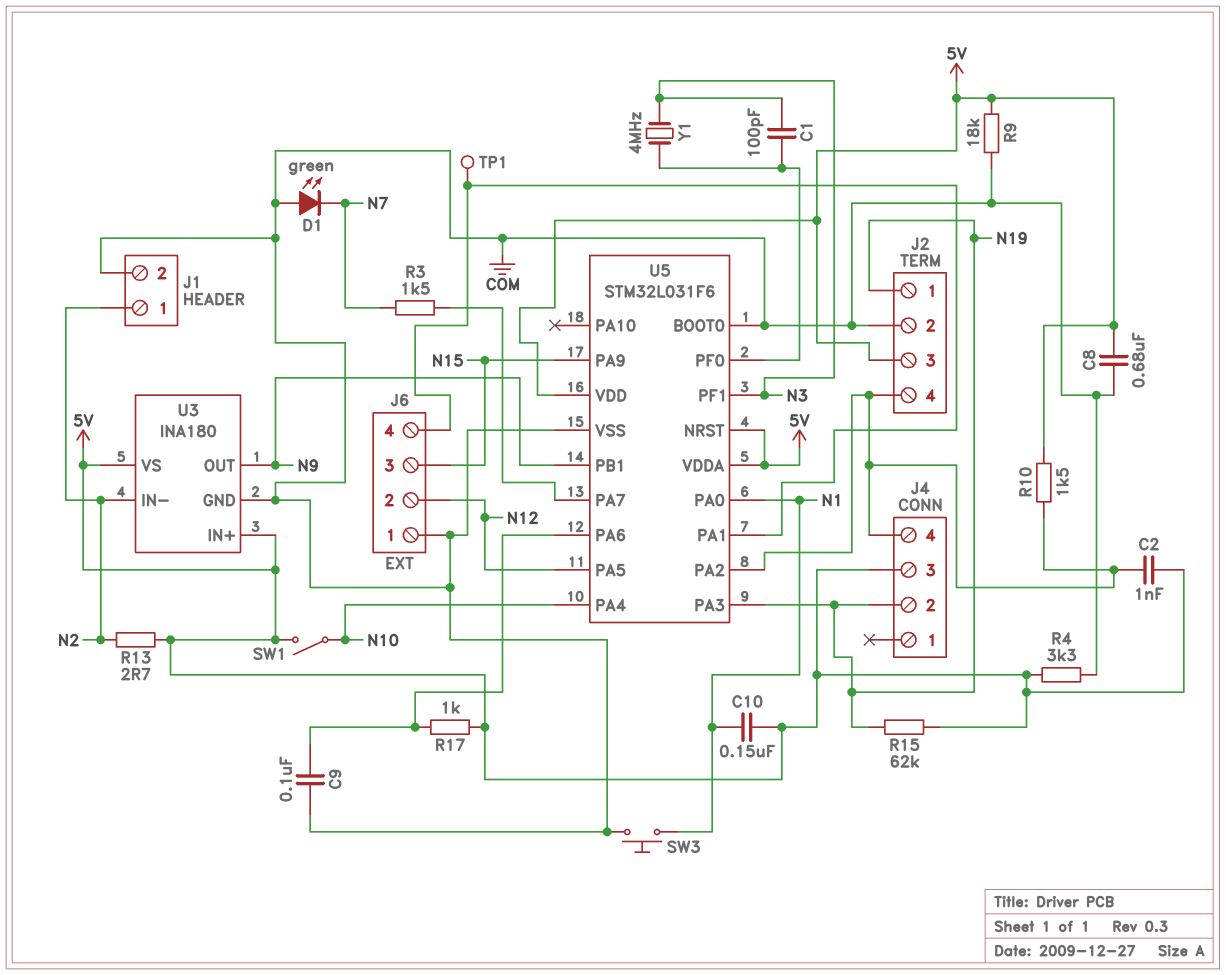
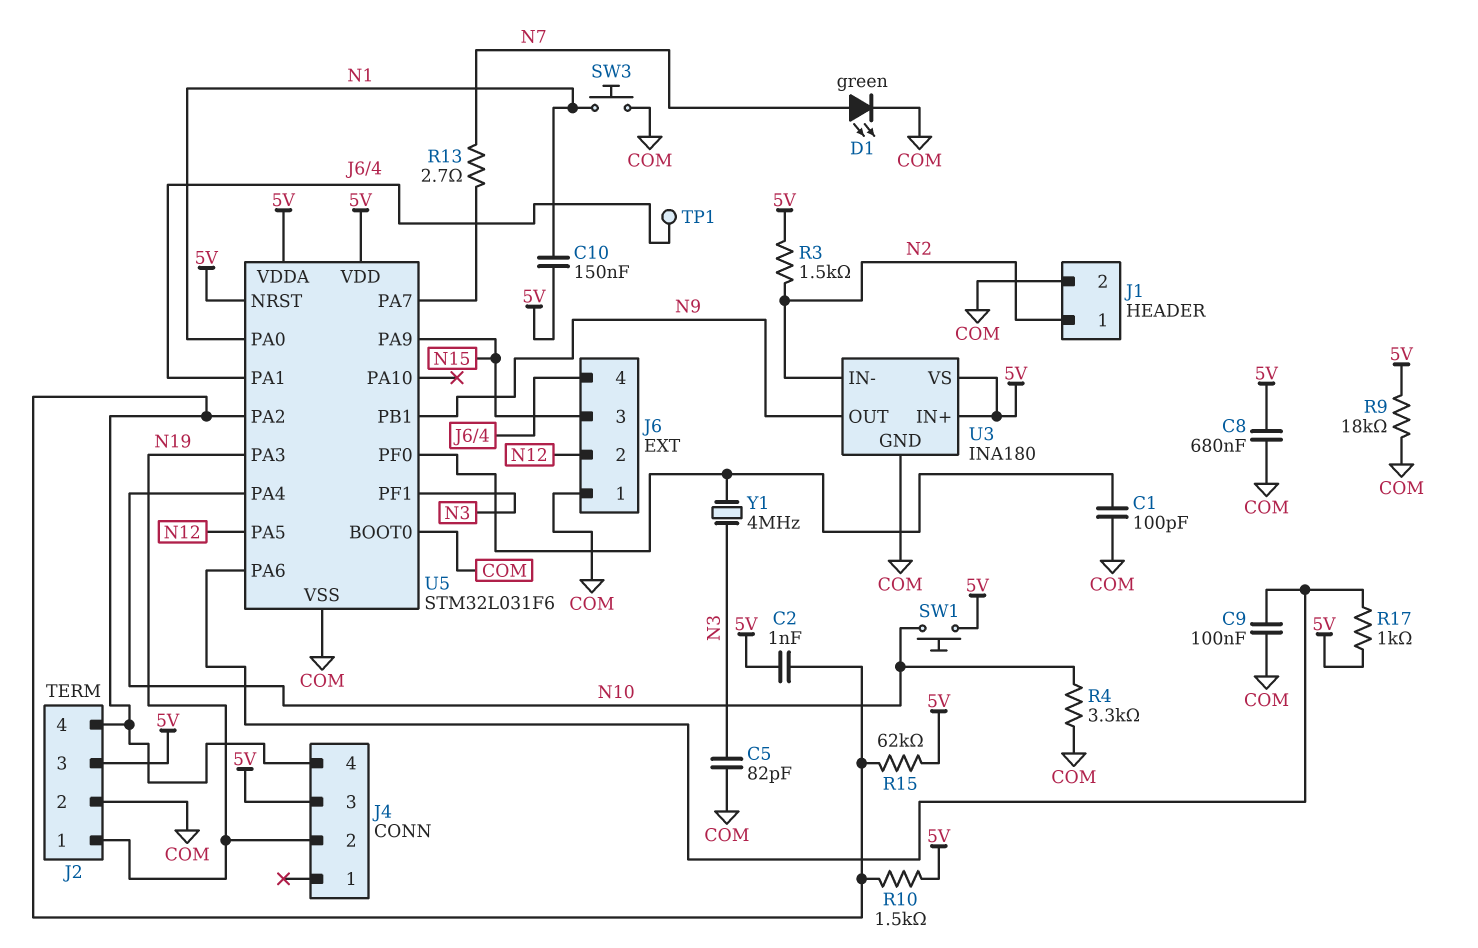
C1: 100pF (N3, U5/PF0) -> 100pF (COM, U5/PF0)
C5: none -> 82pF (COM, N3)
D1: LED green (A COM, K N7) -> LED green (A N7, K COM)
R3: 1.5k (N7, U5/PA7) -> 1.5k (5V, N2)
R4: 3.3k (5V, COM) -> 3.3k (COM, N10)
R13: 2.7 (5V, N2) -> 2.7 (N7, U5/PA7)
R15: 62k (5V, N19) -> 62k (5V, J2/4)
SW1: switch (5V, N10) -> button (5V, N10)

